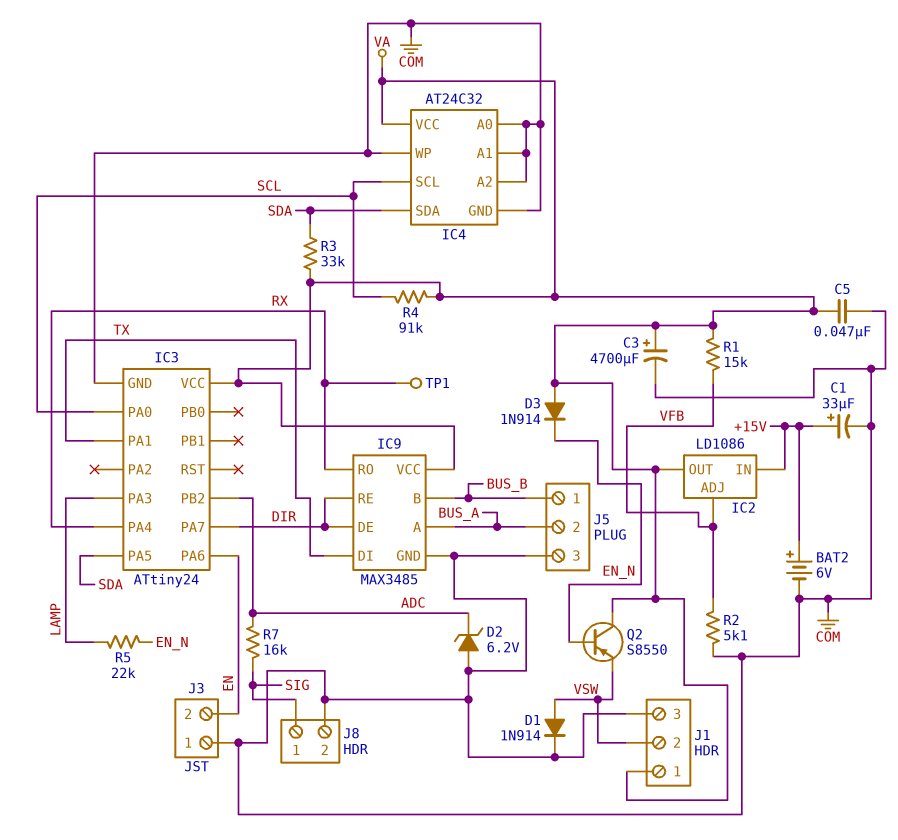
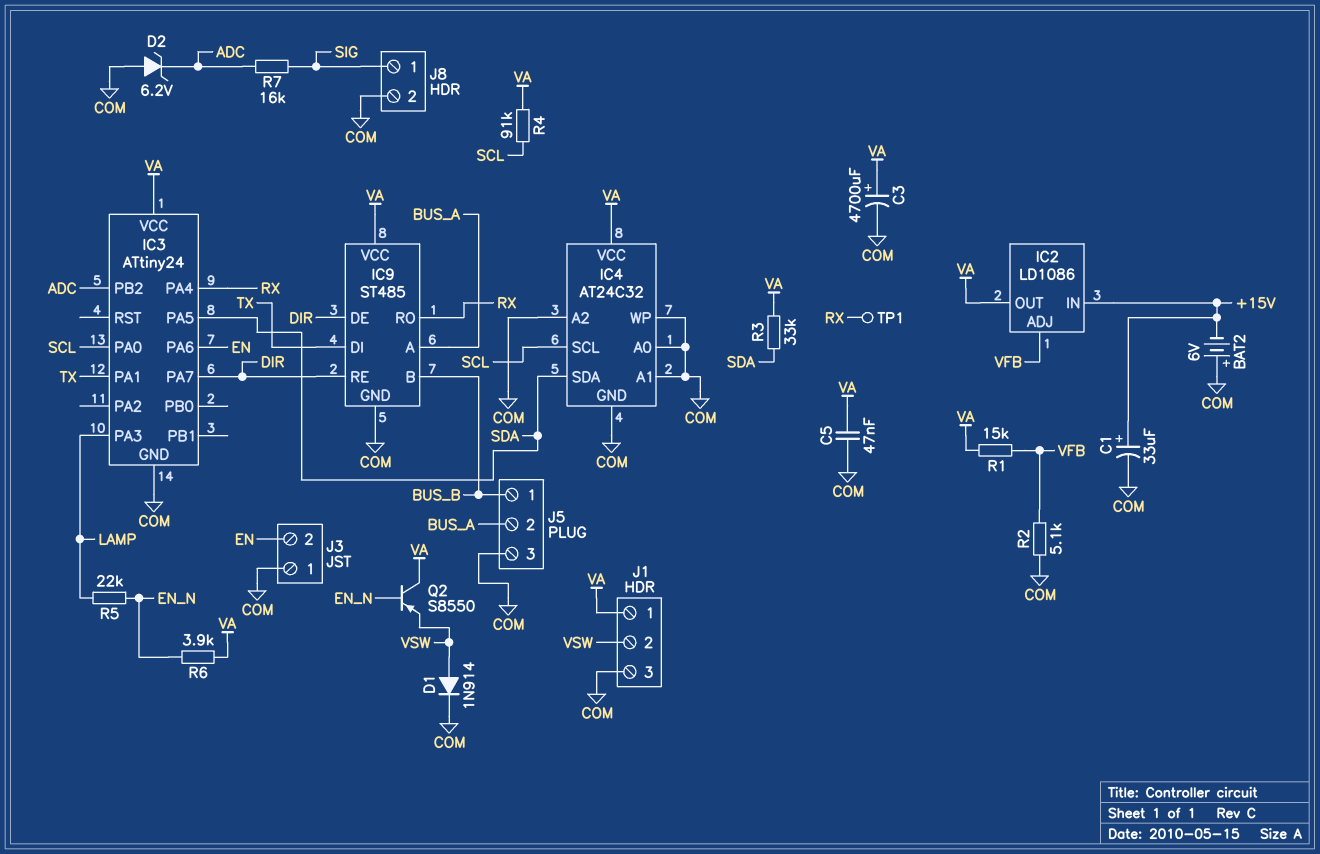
BAT2: 6V (plus +15V, minus COM) -> 6V (plus COM, minus +15V)
D3: diode 1N914 (A VA, K EN_N) -> none
IC9: MAX3485 -> ST485
R6: none -> 3.9k (EN_N, VA)

